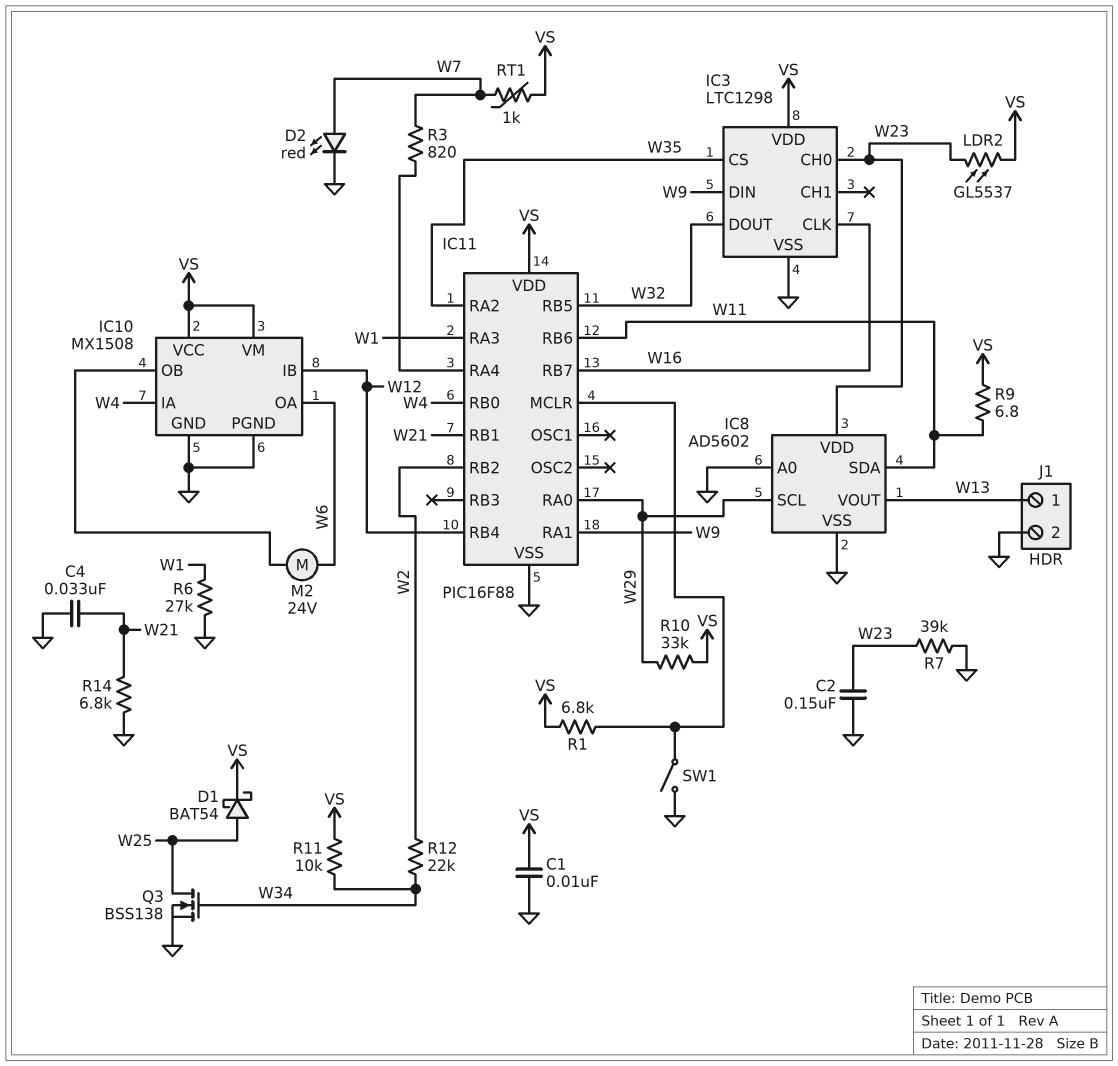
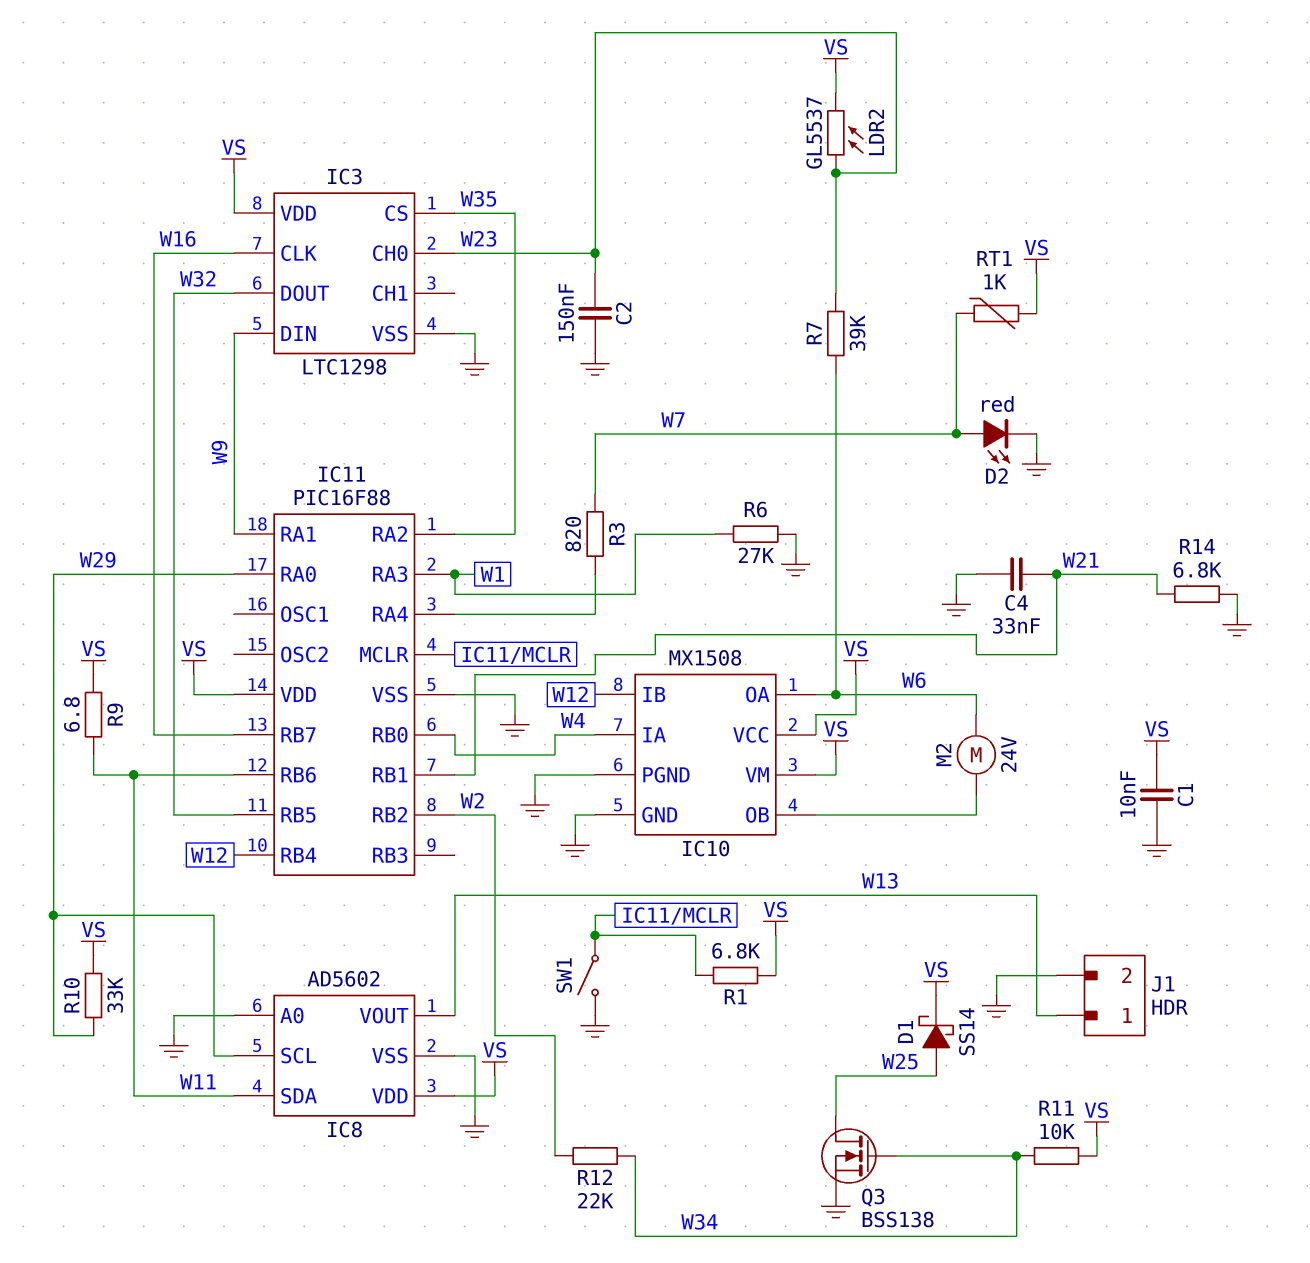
D1: schottky BAT54 (A W25, K VS) -> schottky SS14 (A W25, K VS)
IC8 pin VDD: W23 -> VS
R7: 39k (GND, W23) -> 39k (W6, W23)

